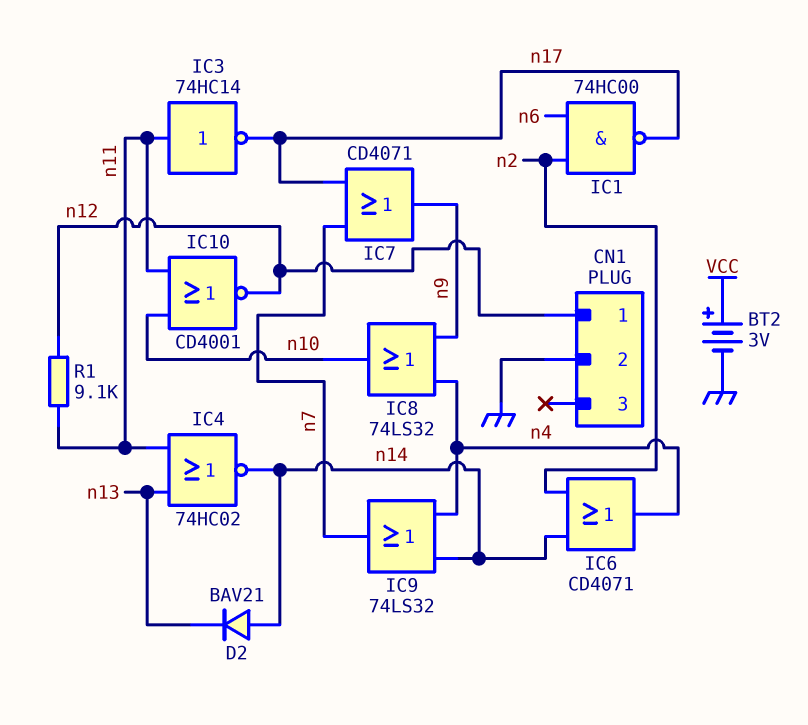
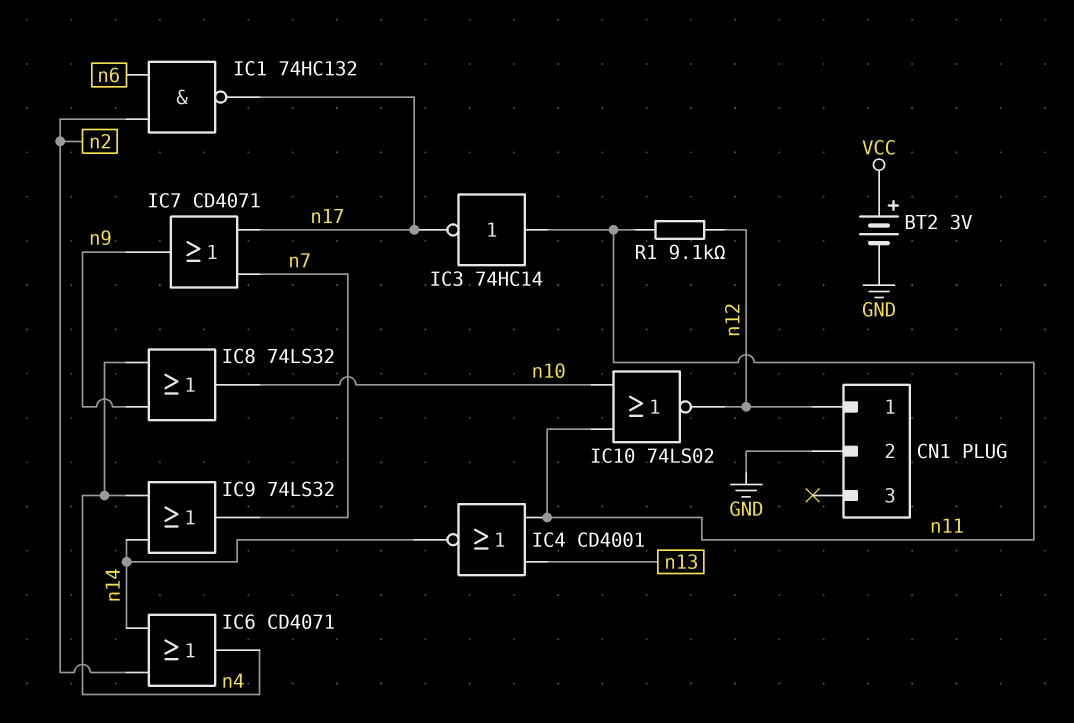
D2: diode BAV21 (A n14, K n13) -> none
IC1: NAND 74HC00 (in n2, in n6, out n17) -> NAND 74HC132 (in n2, in n6, out n17)
IC4: NOR 74HC02 (in n11, in n13, out n14) -> NOR CD4001 (in n11, in n13, out n14)
IC10: NOR CD4001 (in n10, in n11, out n12) -> NOR 74LS02 (in n10, in n11, out n12)

